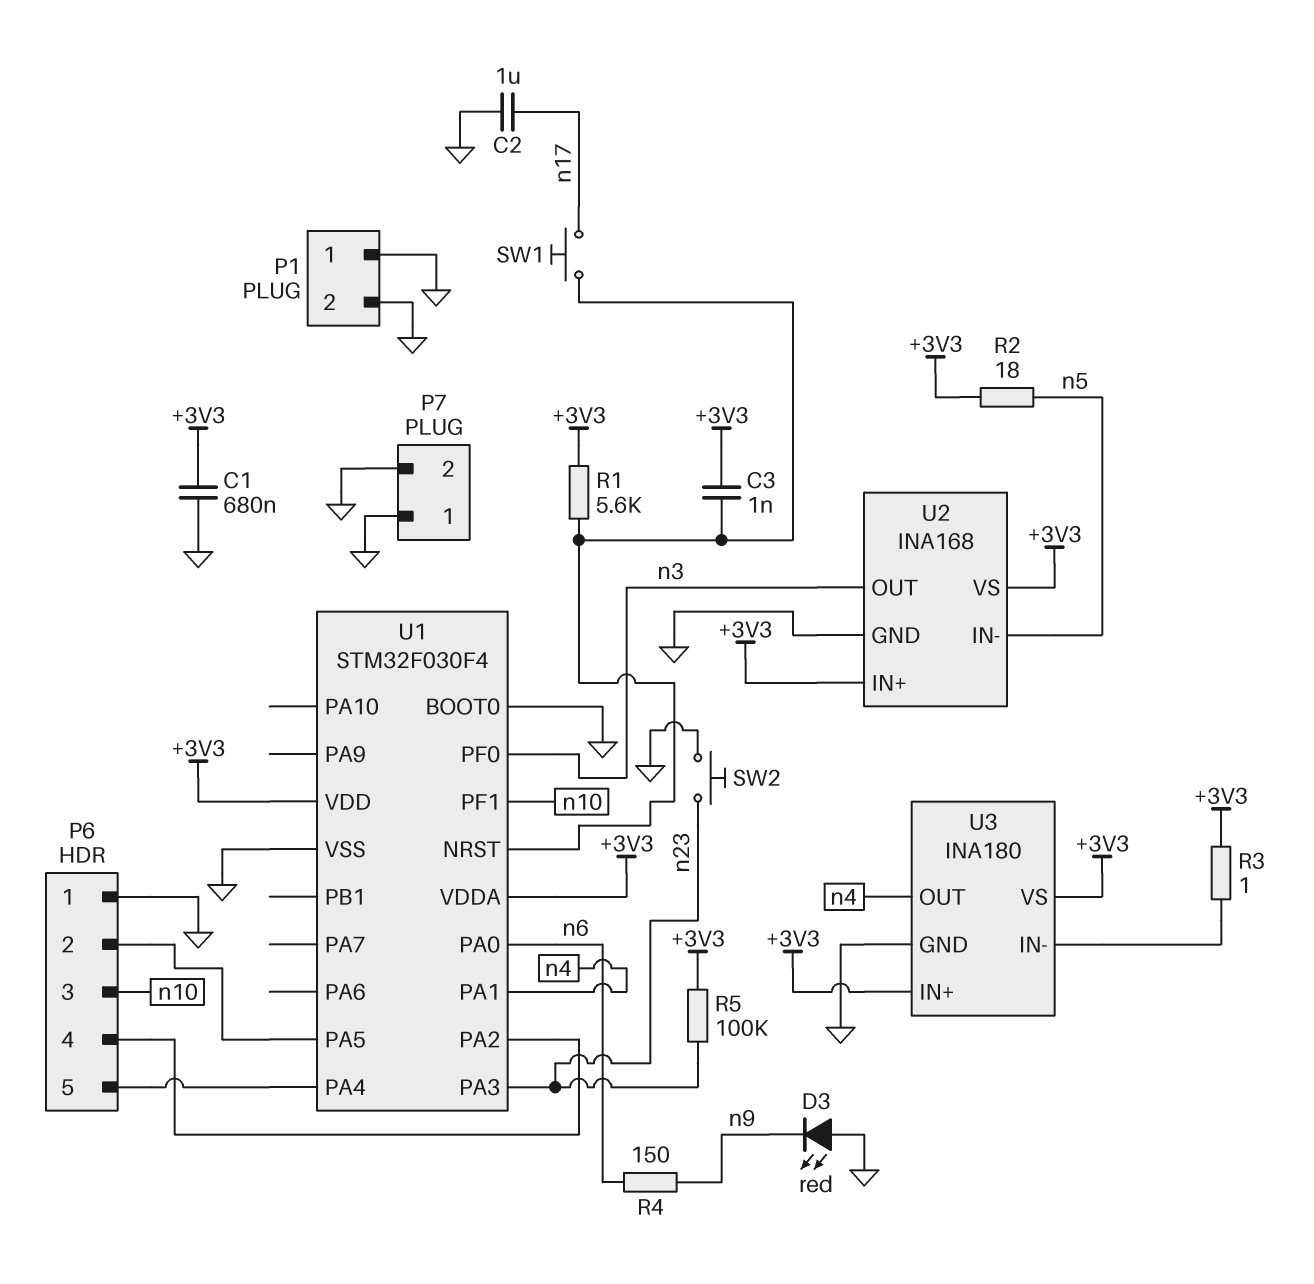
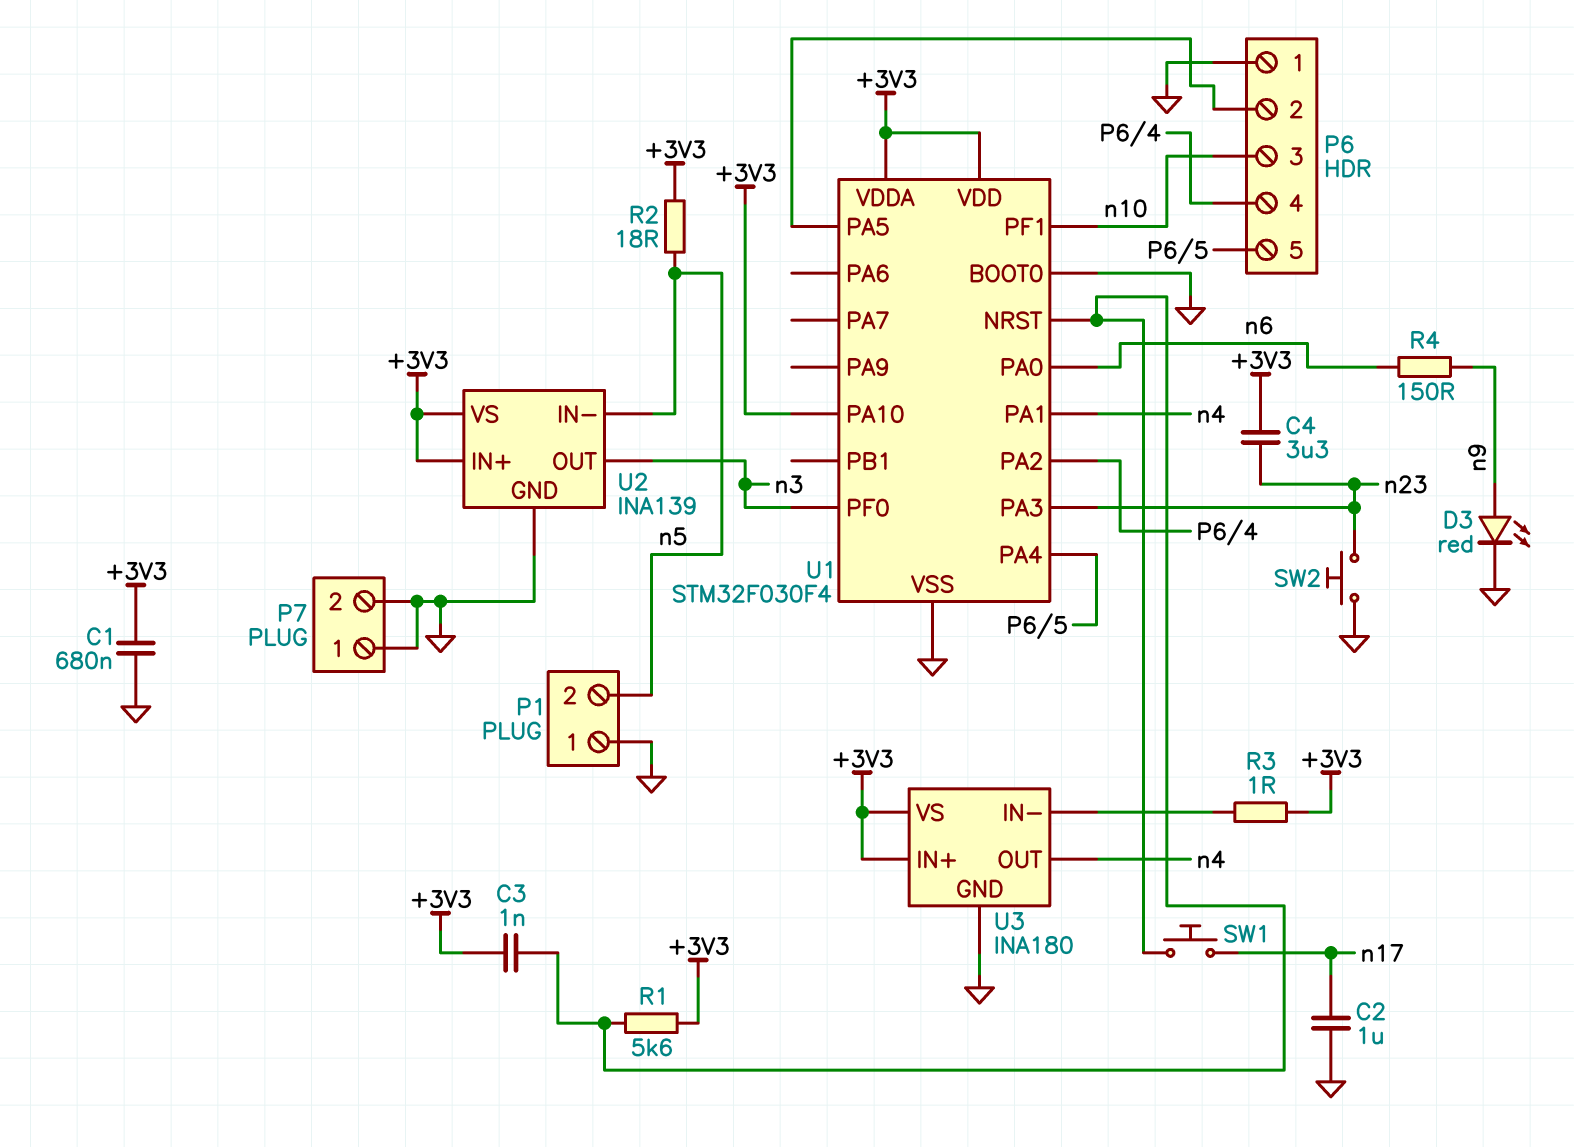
C4: none -> 3.3uF (+3V3, n23)
D3: LED red (A GND, K n9) -> LED red (A n9, K GND)
P1 pin 2: GND -> n5
R5: 100k (+3V3, n23) -> none
U1 pin PA10: none -> +3V3
U2: INA168 -> INA139

